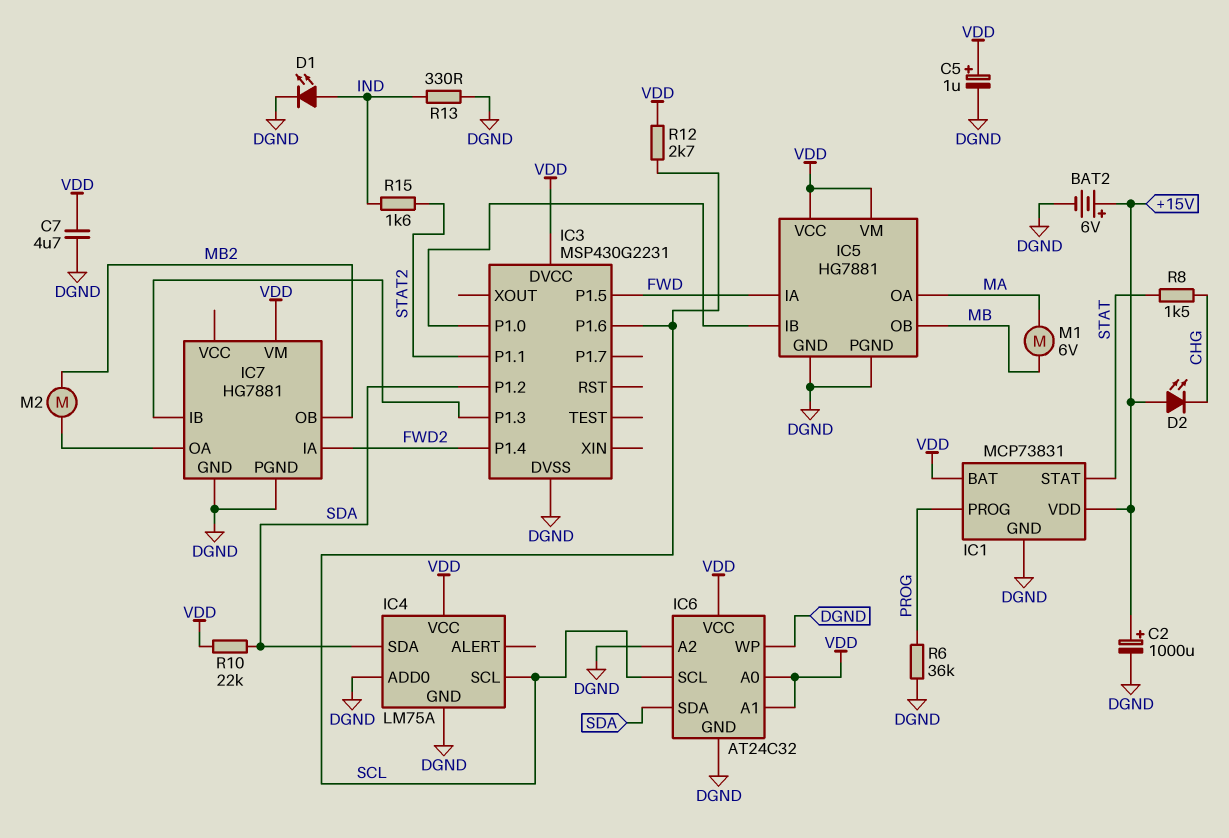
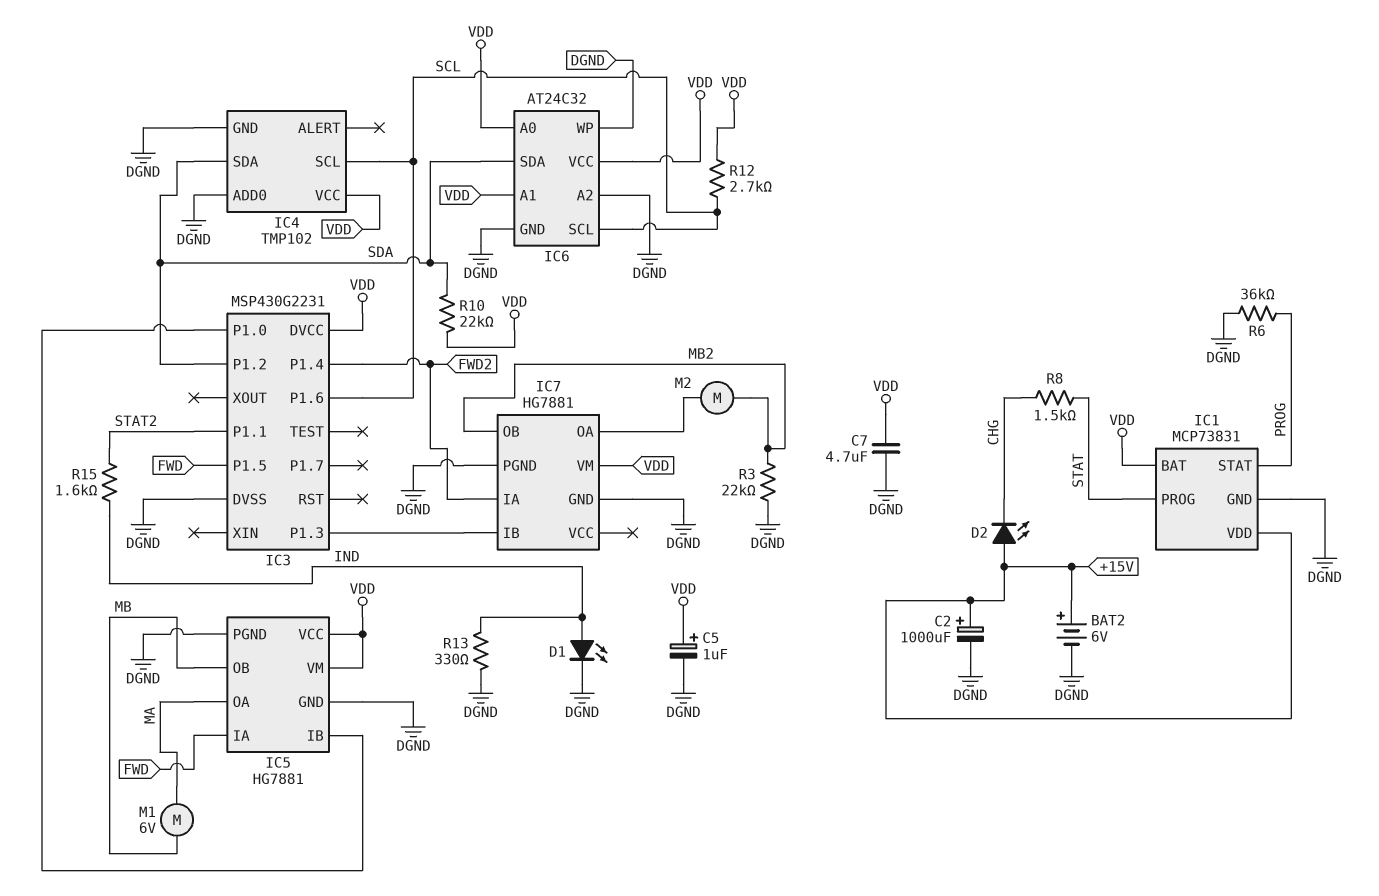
IC1 pin PROG: PROG -> STAT
IC1 pin STAT: STAT -> PROG
IC4: LM75A -> TMP102
R3: none -> 22k (DGND, MB2)

